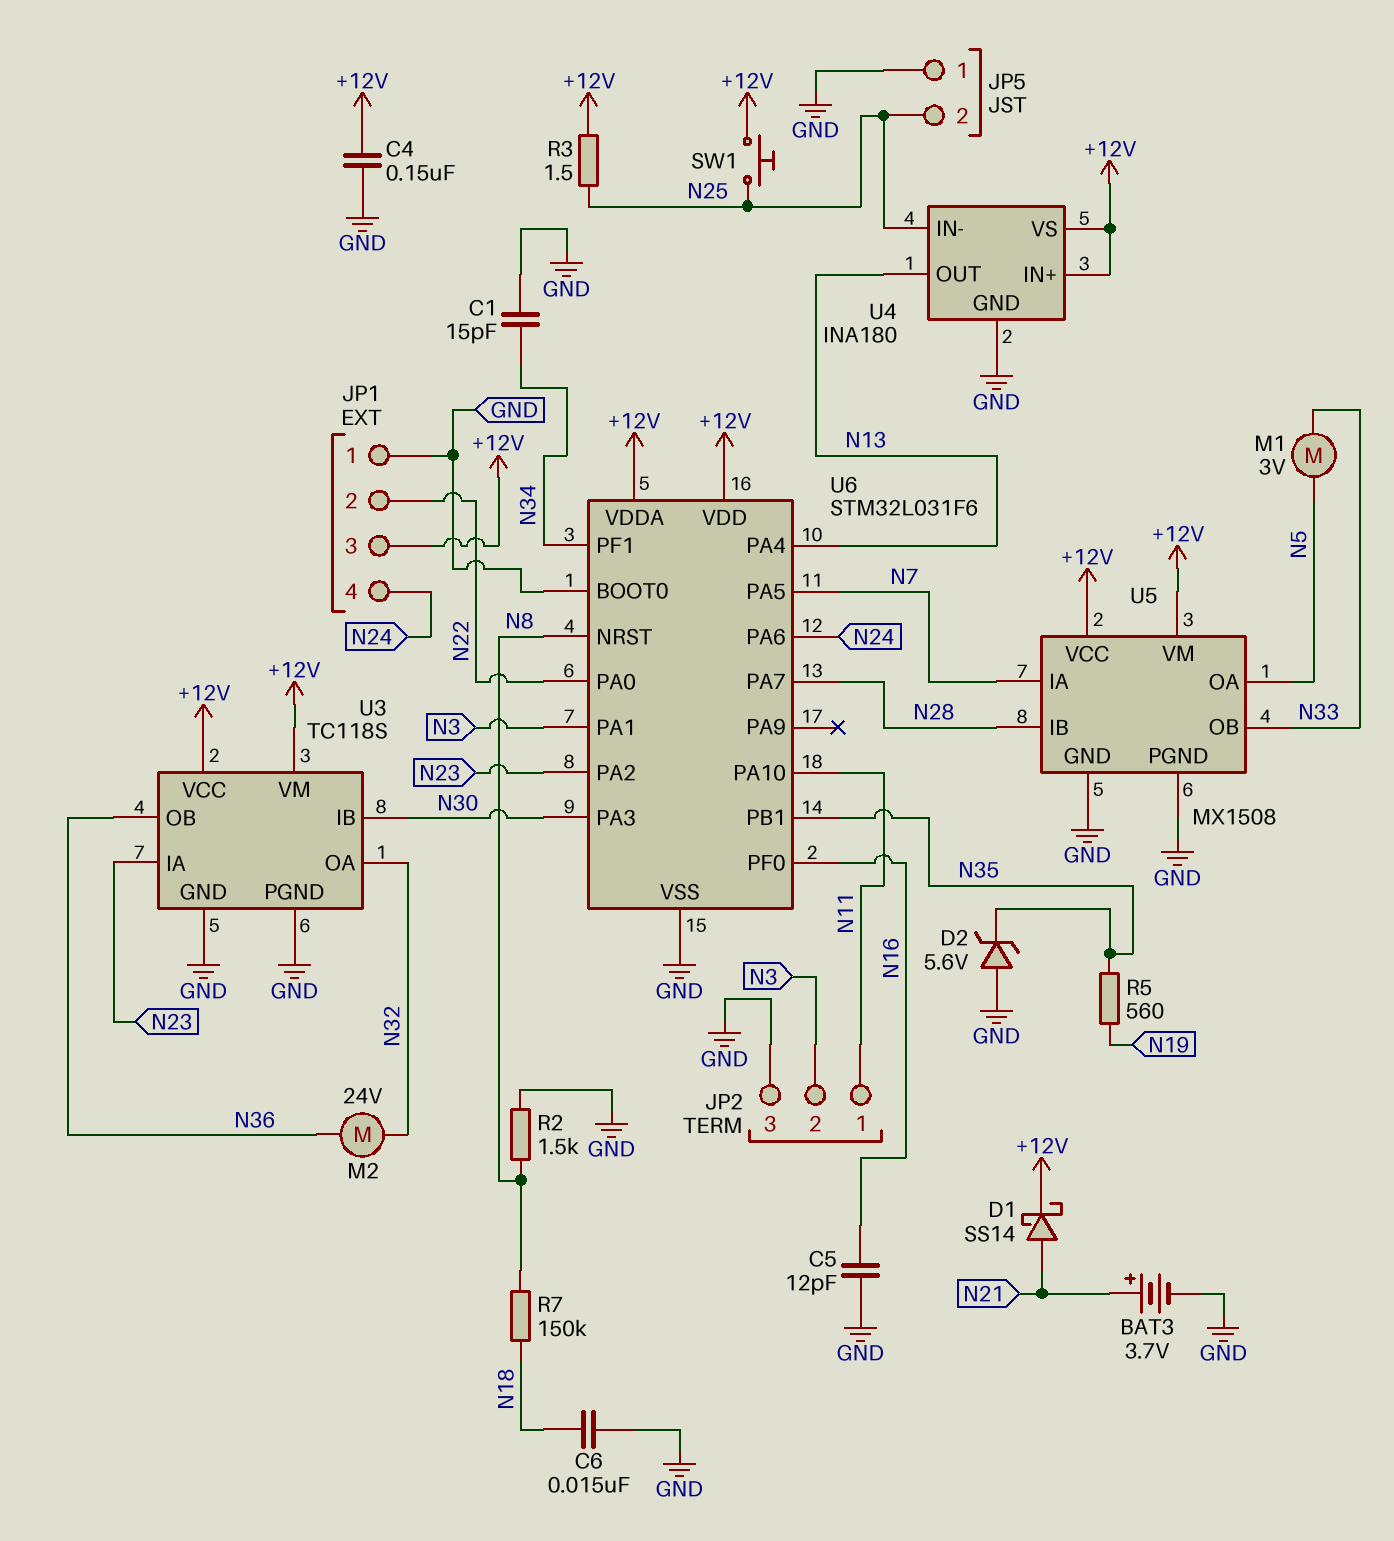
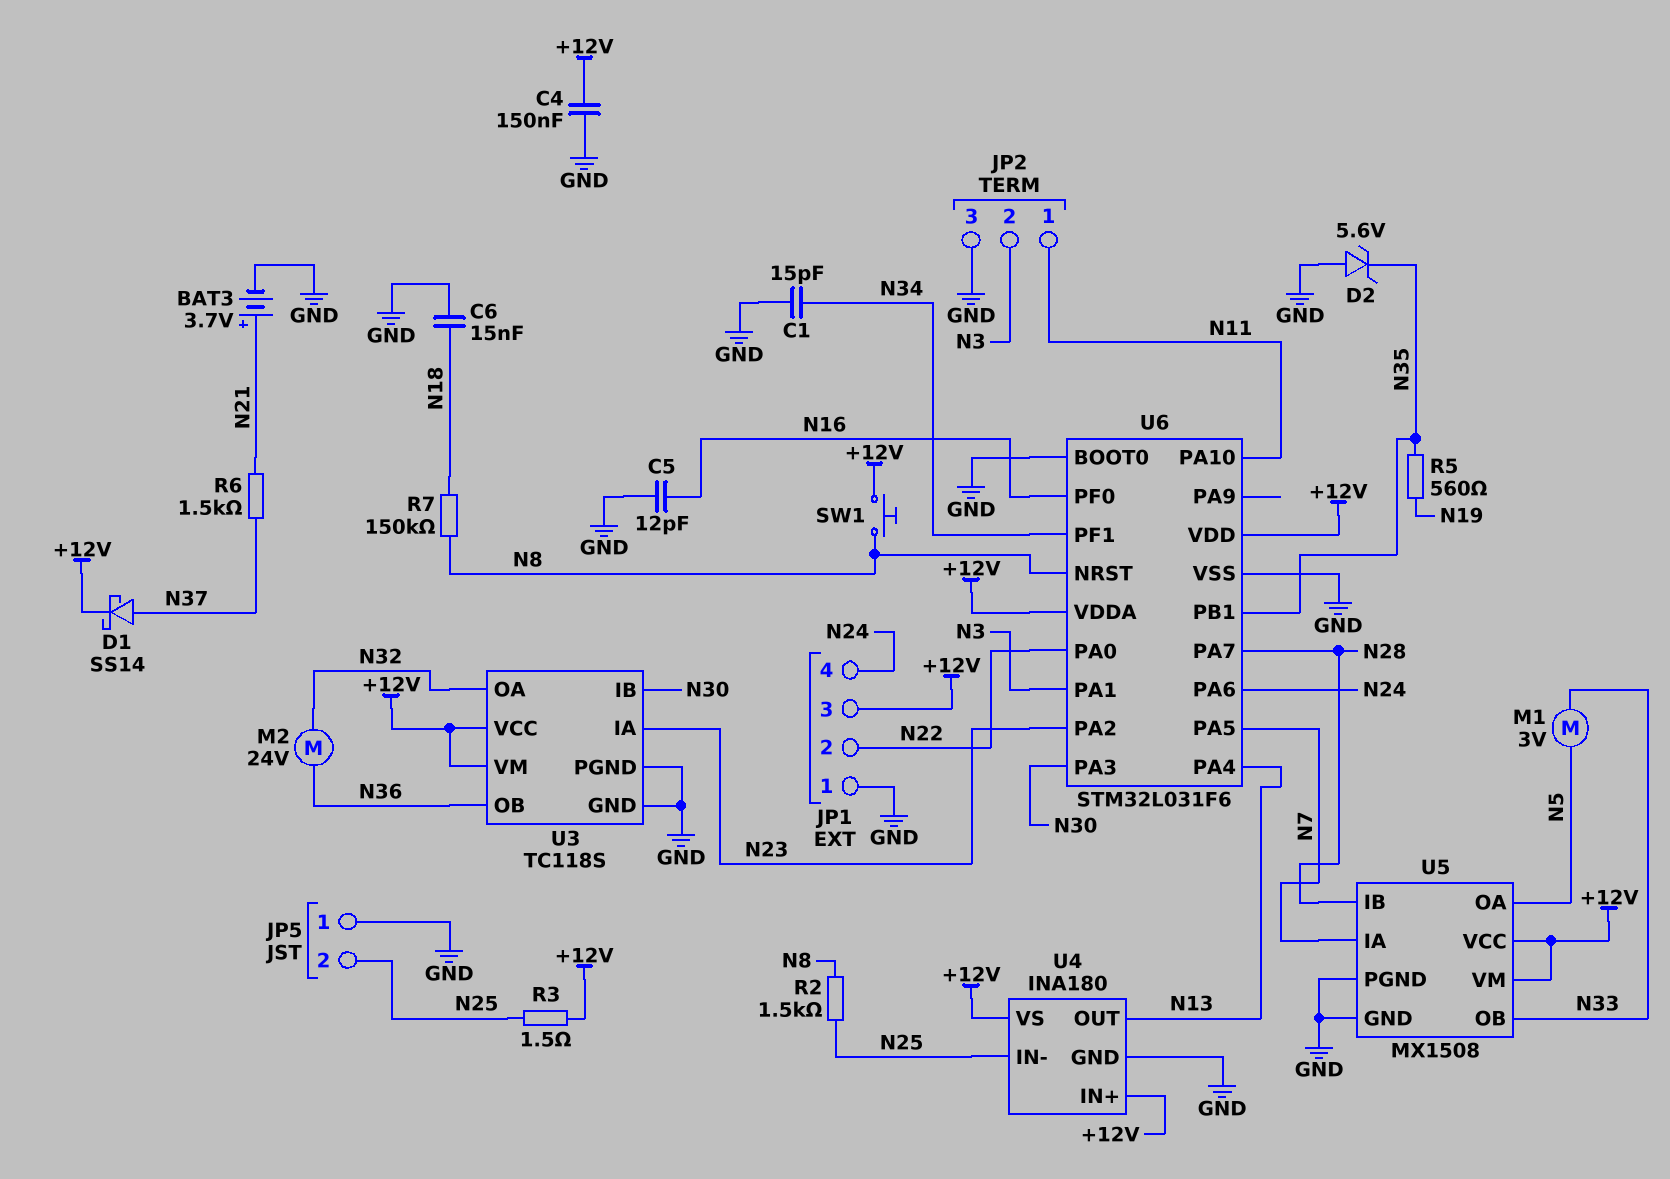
D1: schottky SS14 (A N21, K +12V) -> schottky SS14 (A N37, K +12V)
R2: 1.5k (GND, N8) -> 1.5k (N8, N25)
R6: none -> 1.5k (N21, N37)
SW1: button (+12V, N25) -> button (+12V, N8)

